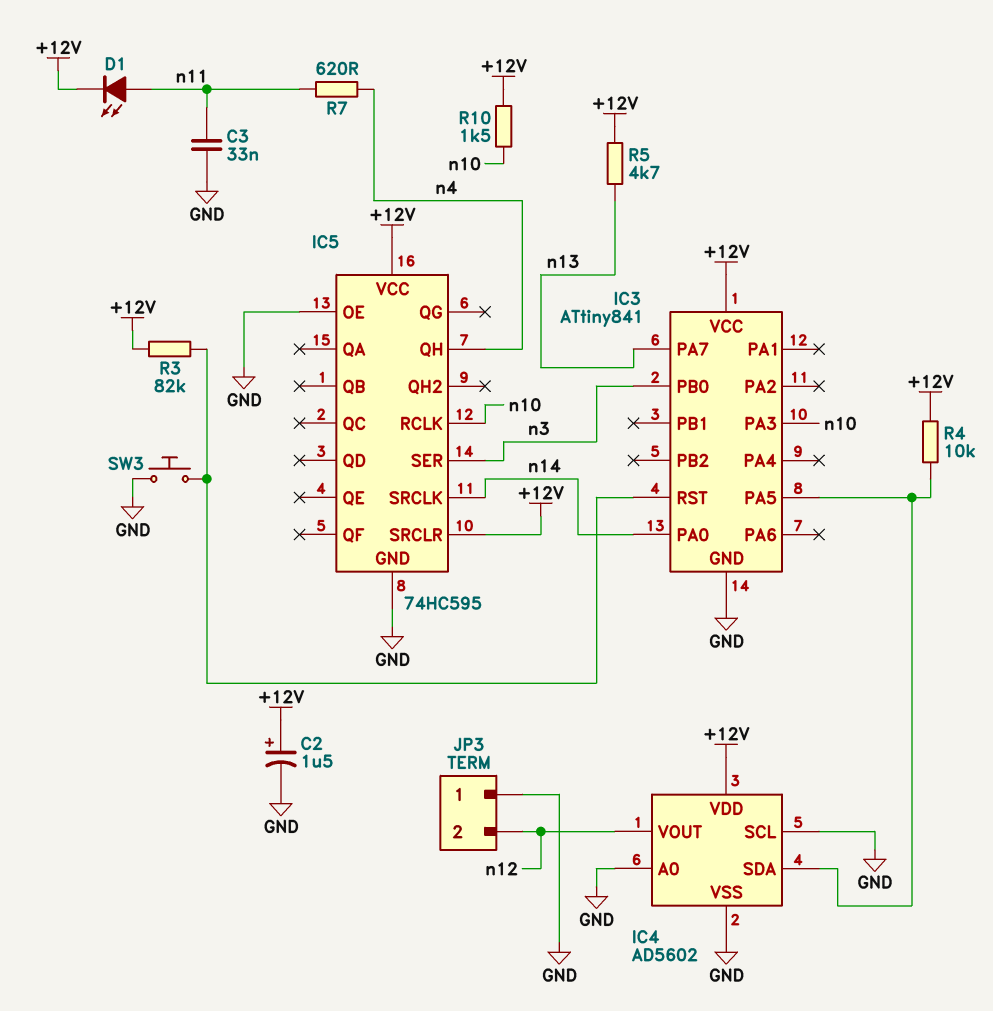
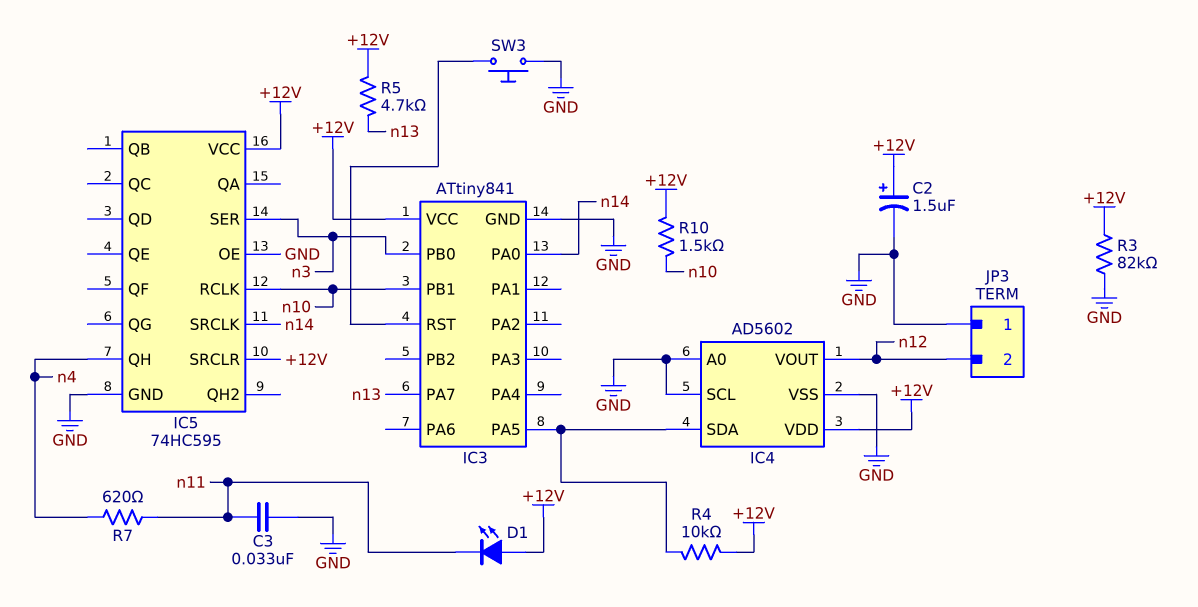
D1: LED (A n11, K +12V) -> LED (A +12V, K n11)
IC3 pin PA3: n10 -> none
IC3 pin PB1: none -> n10
R3: 82k (+12V, IC3/RST) -> 82k (+12V, GND)

